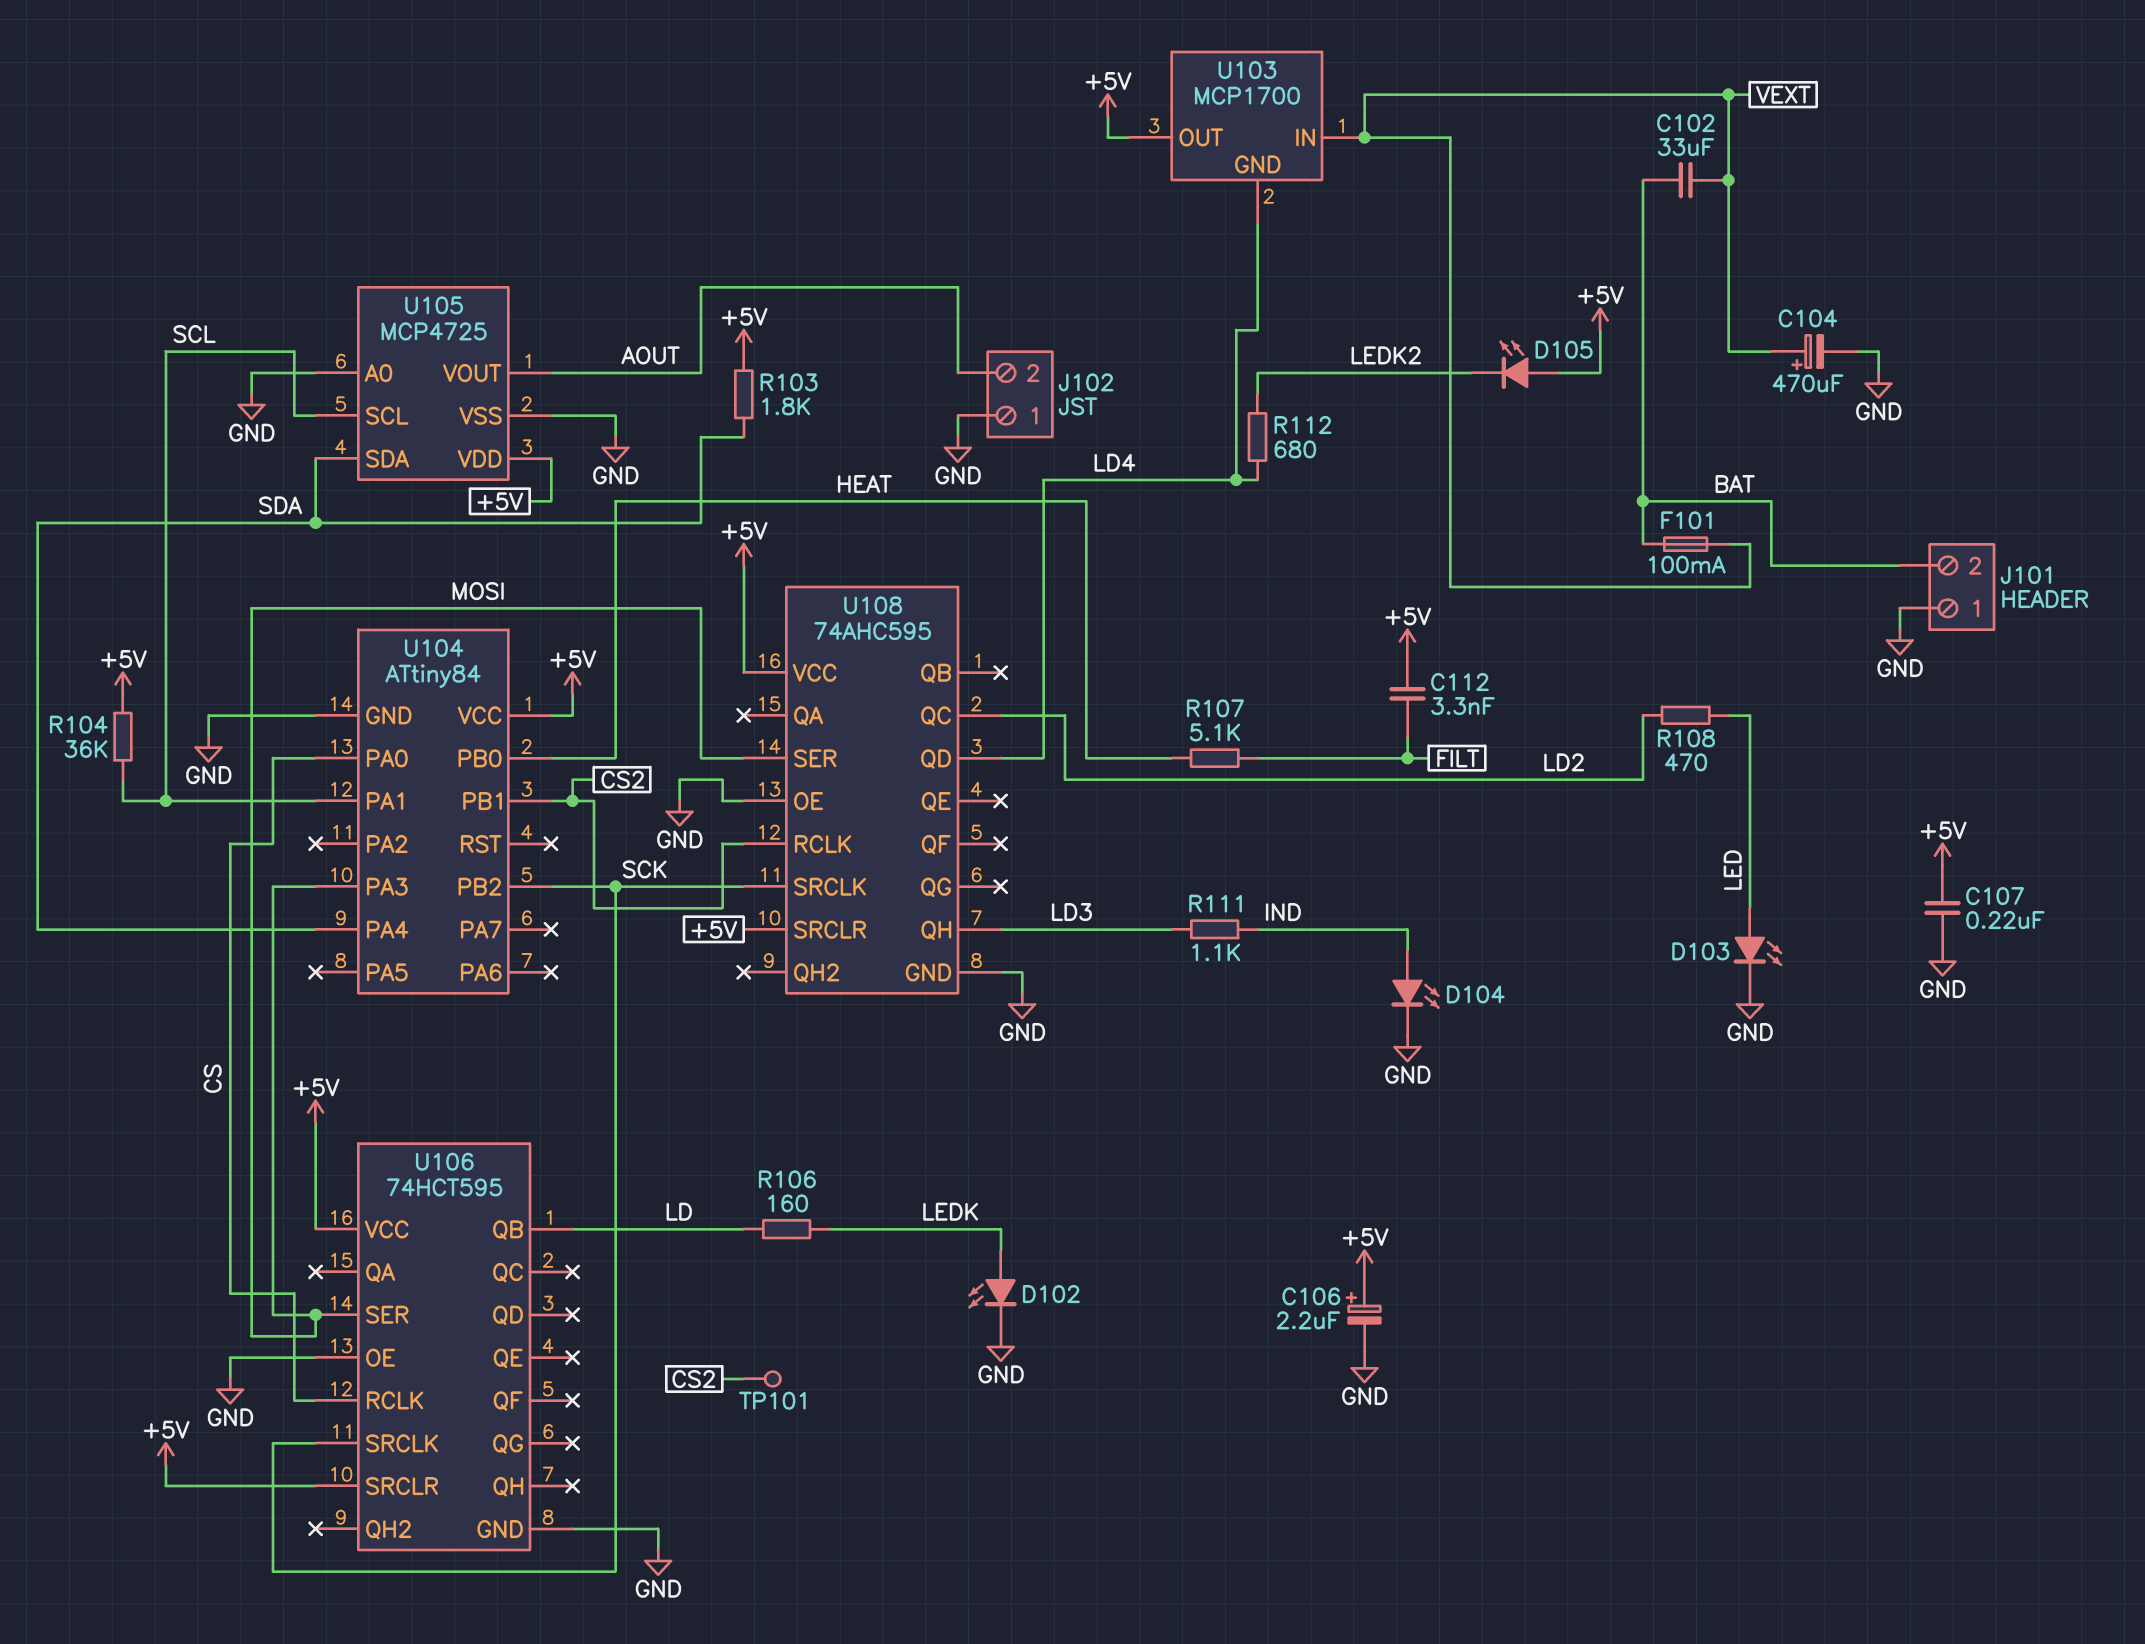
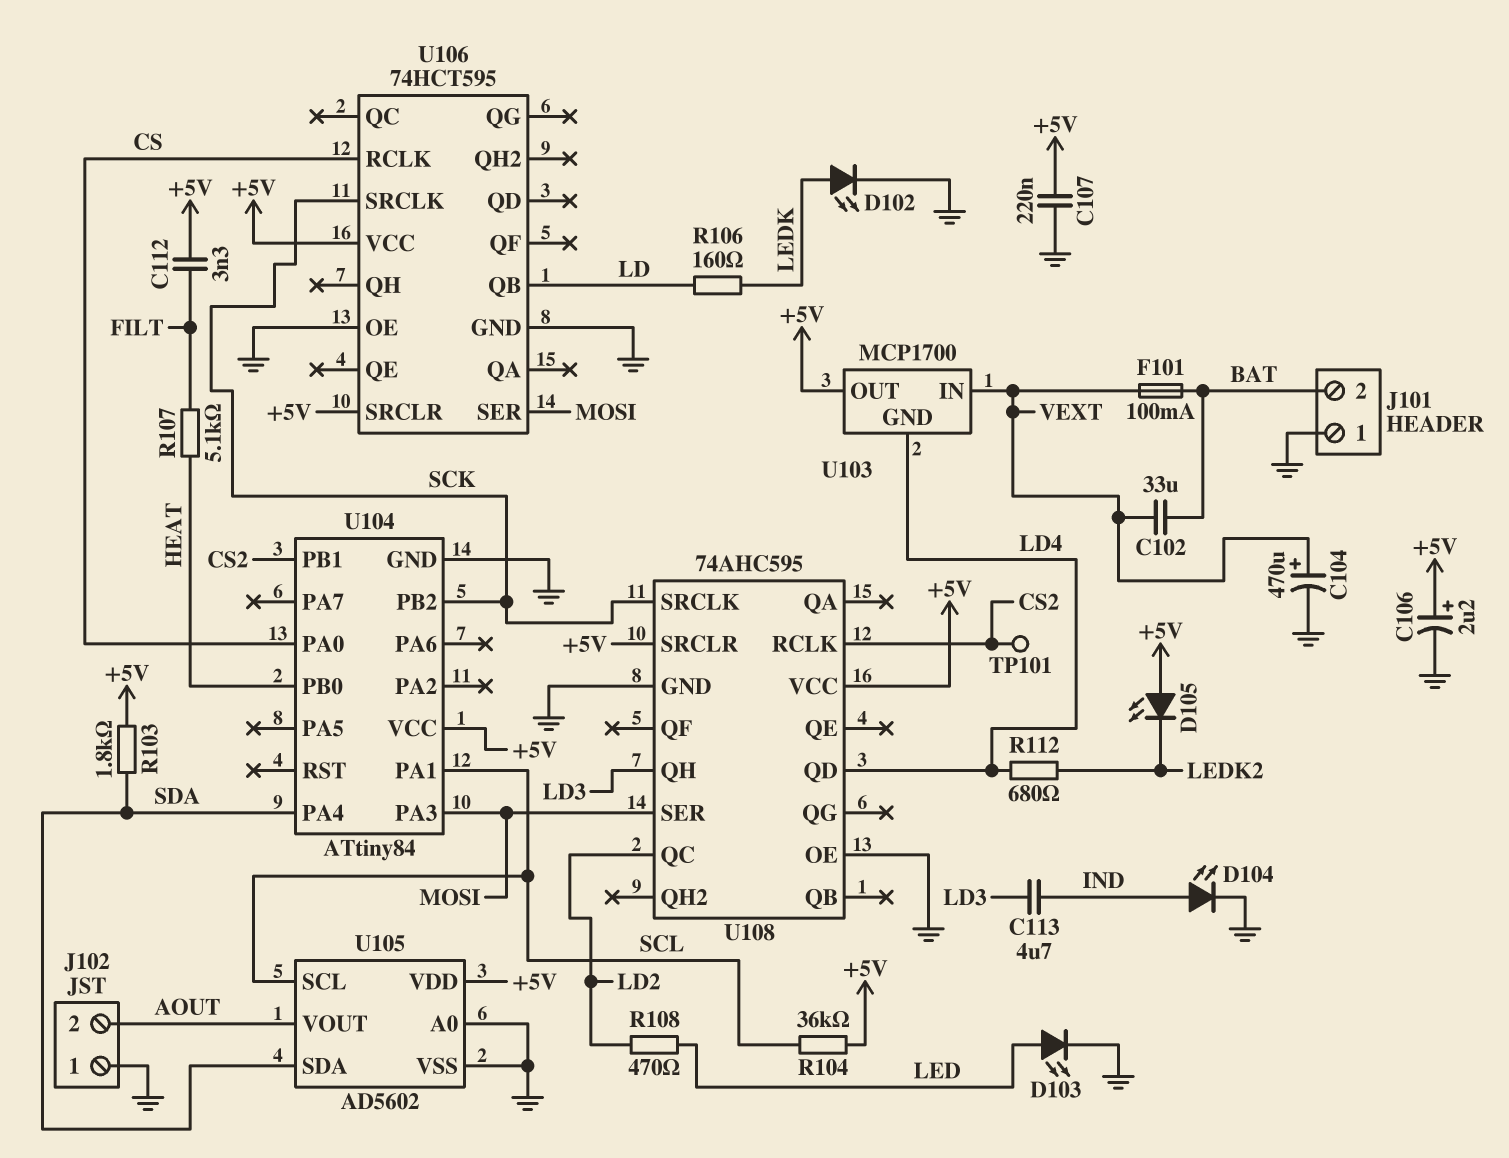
C113: none -> 4.7uF (IND, LD3)
R111: 1.1k (IND, LD3) -> none
U105: MCP4725 -> AD5602

